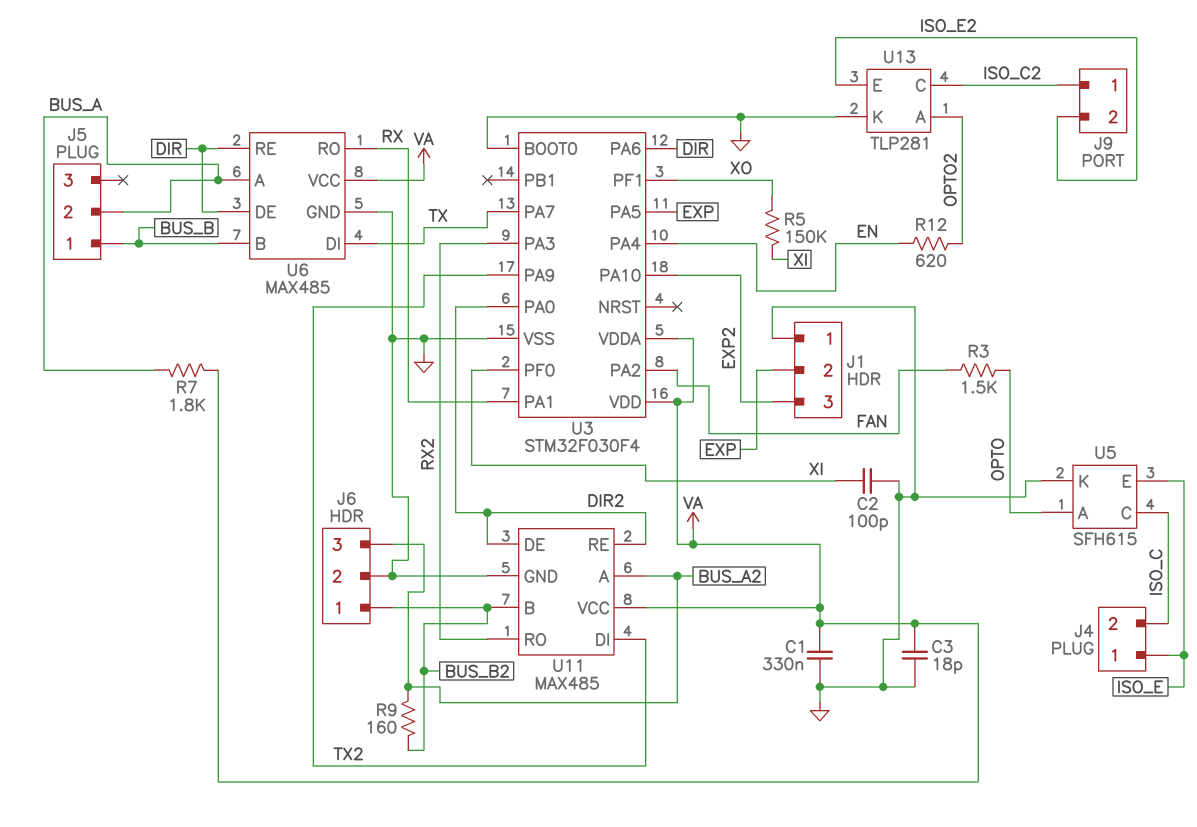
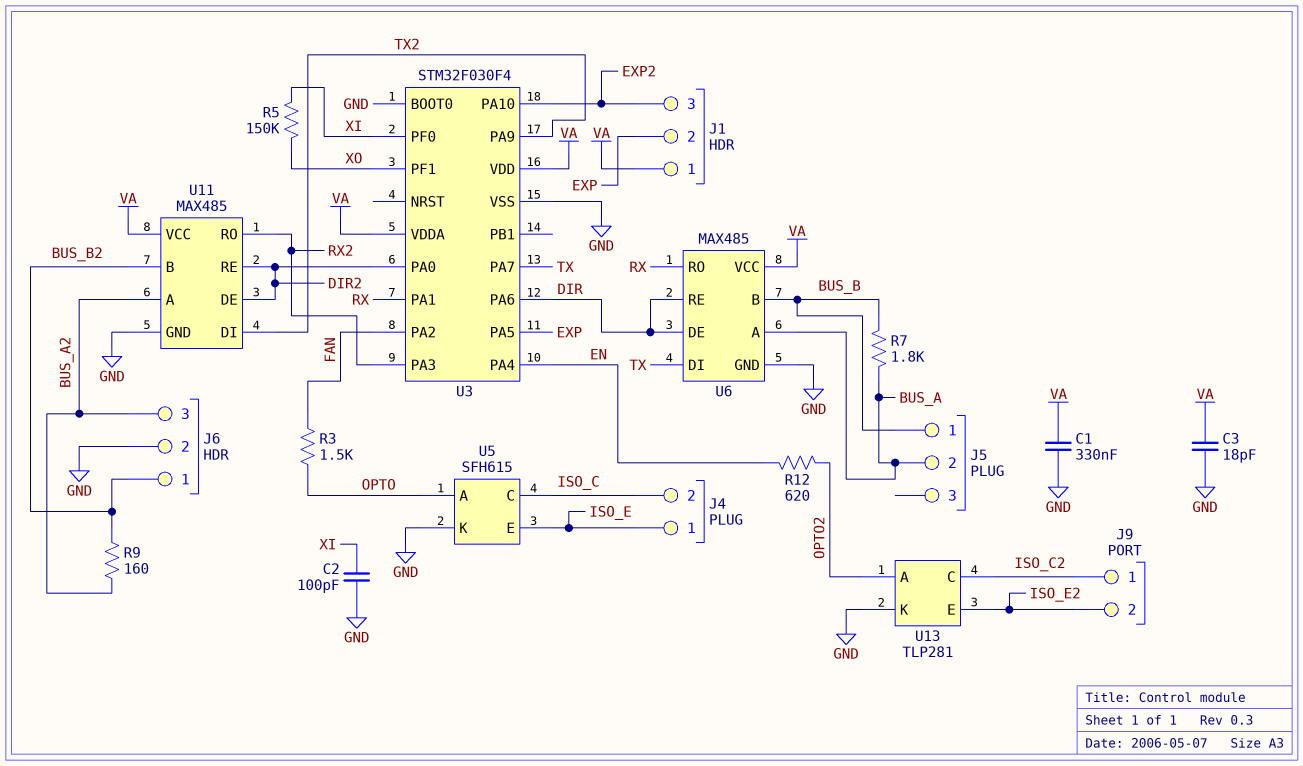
J1 pin 1: GND -> VA
R7: 1.8k (BUS_A, VA) -> 1.8k (BUS_A, BUS_B)

